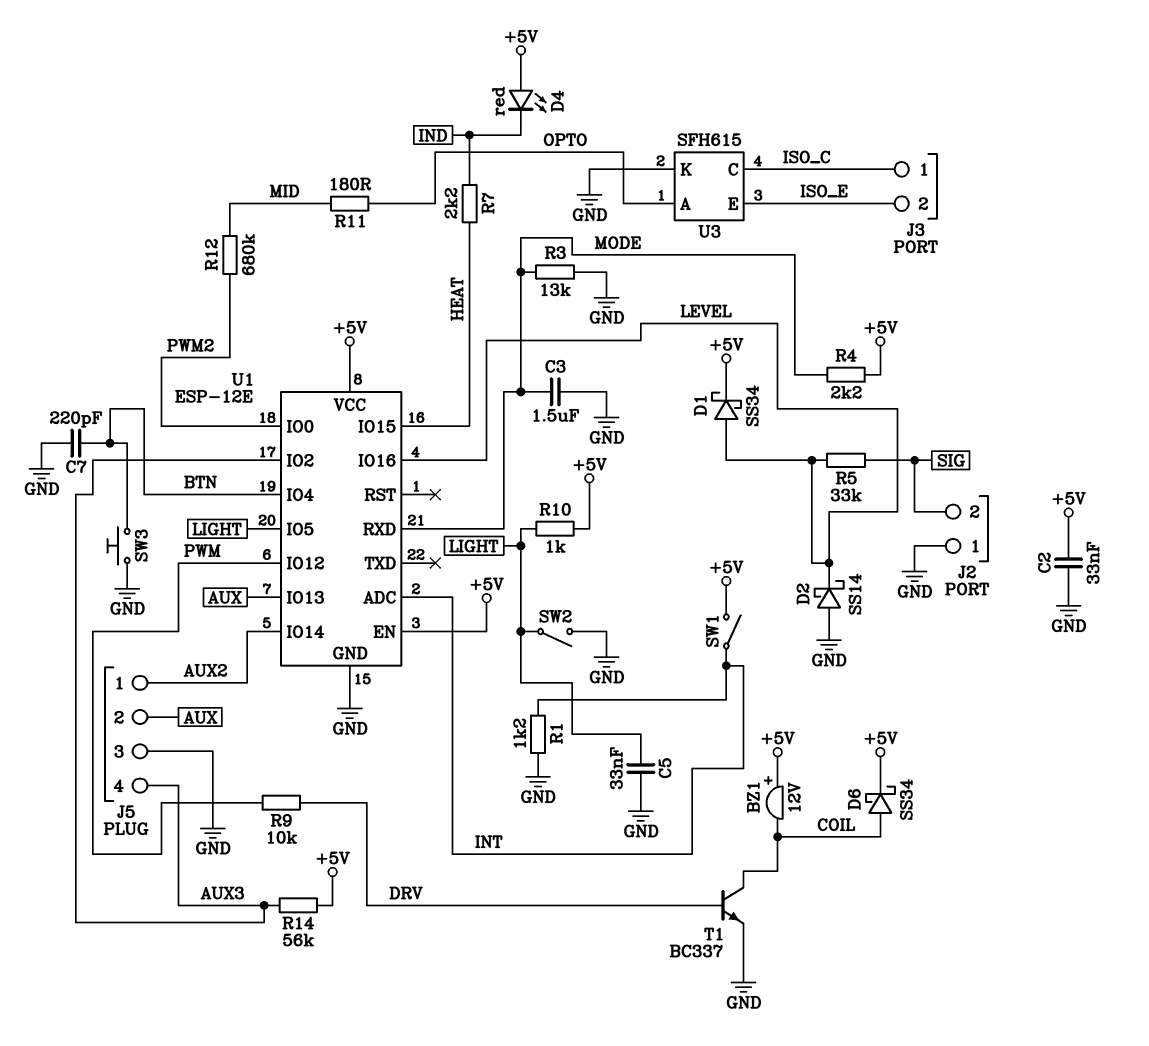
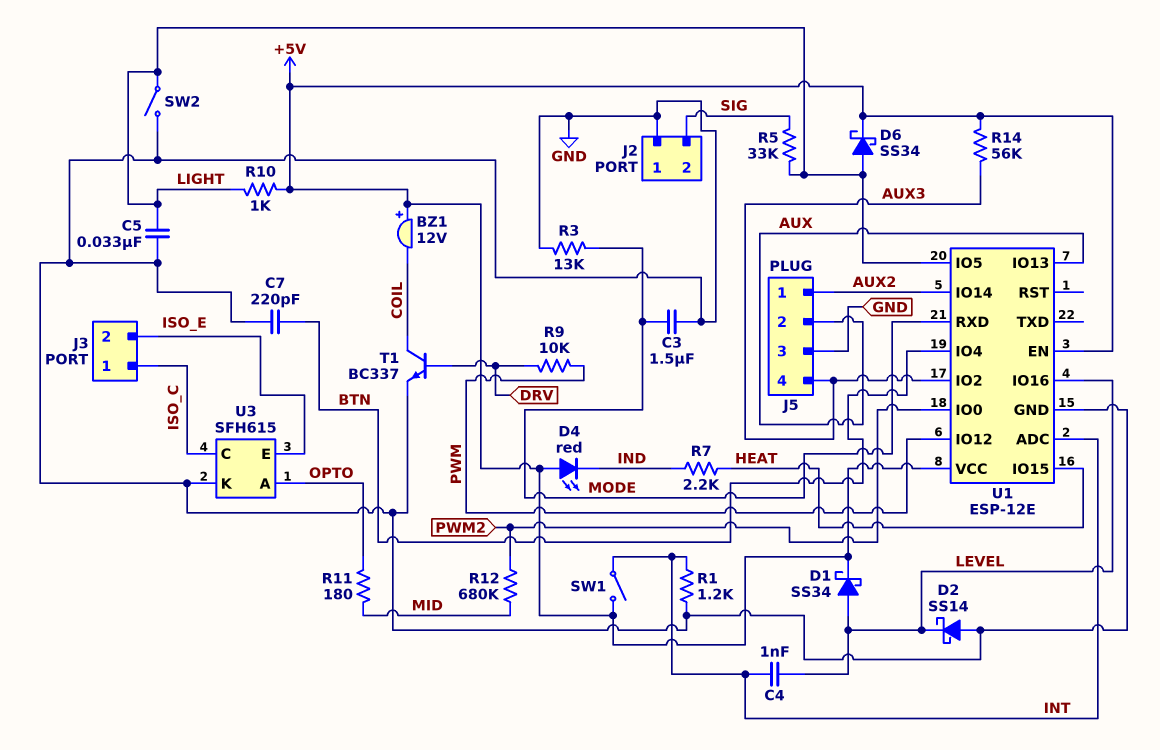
C2: 33nF (+5V, GND) -> none
C4: none -> 1nF (INT, LEVEL)
D6: schottky SS34 (A COIL, K +5V) -> schottky SS34 (A LIGHT, K +5V)
R4: 2.2k (+5V, MODE) -> none
R5: 33k (LEVEL, SIG) -> 33k (LIGHT, SIG)
SW3: button (BTN, GND) -> none

